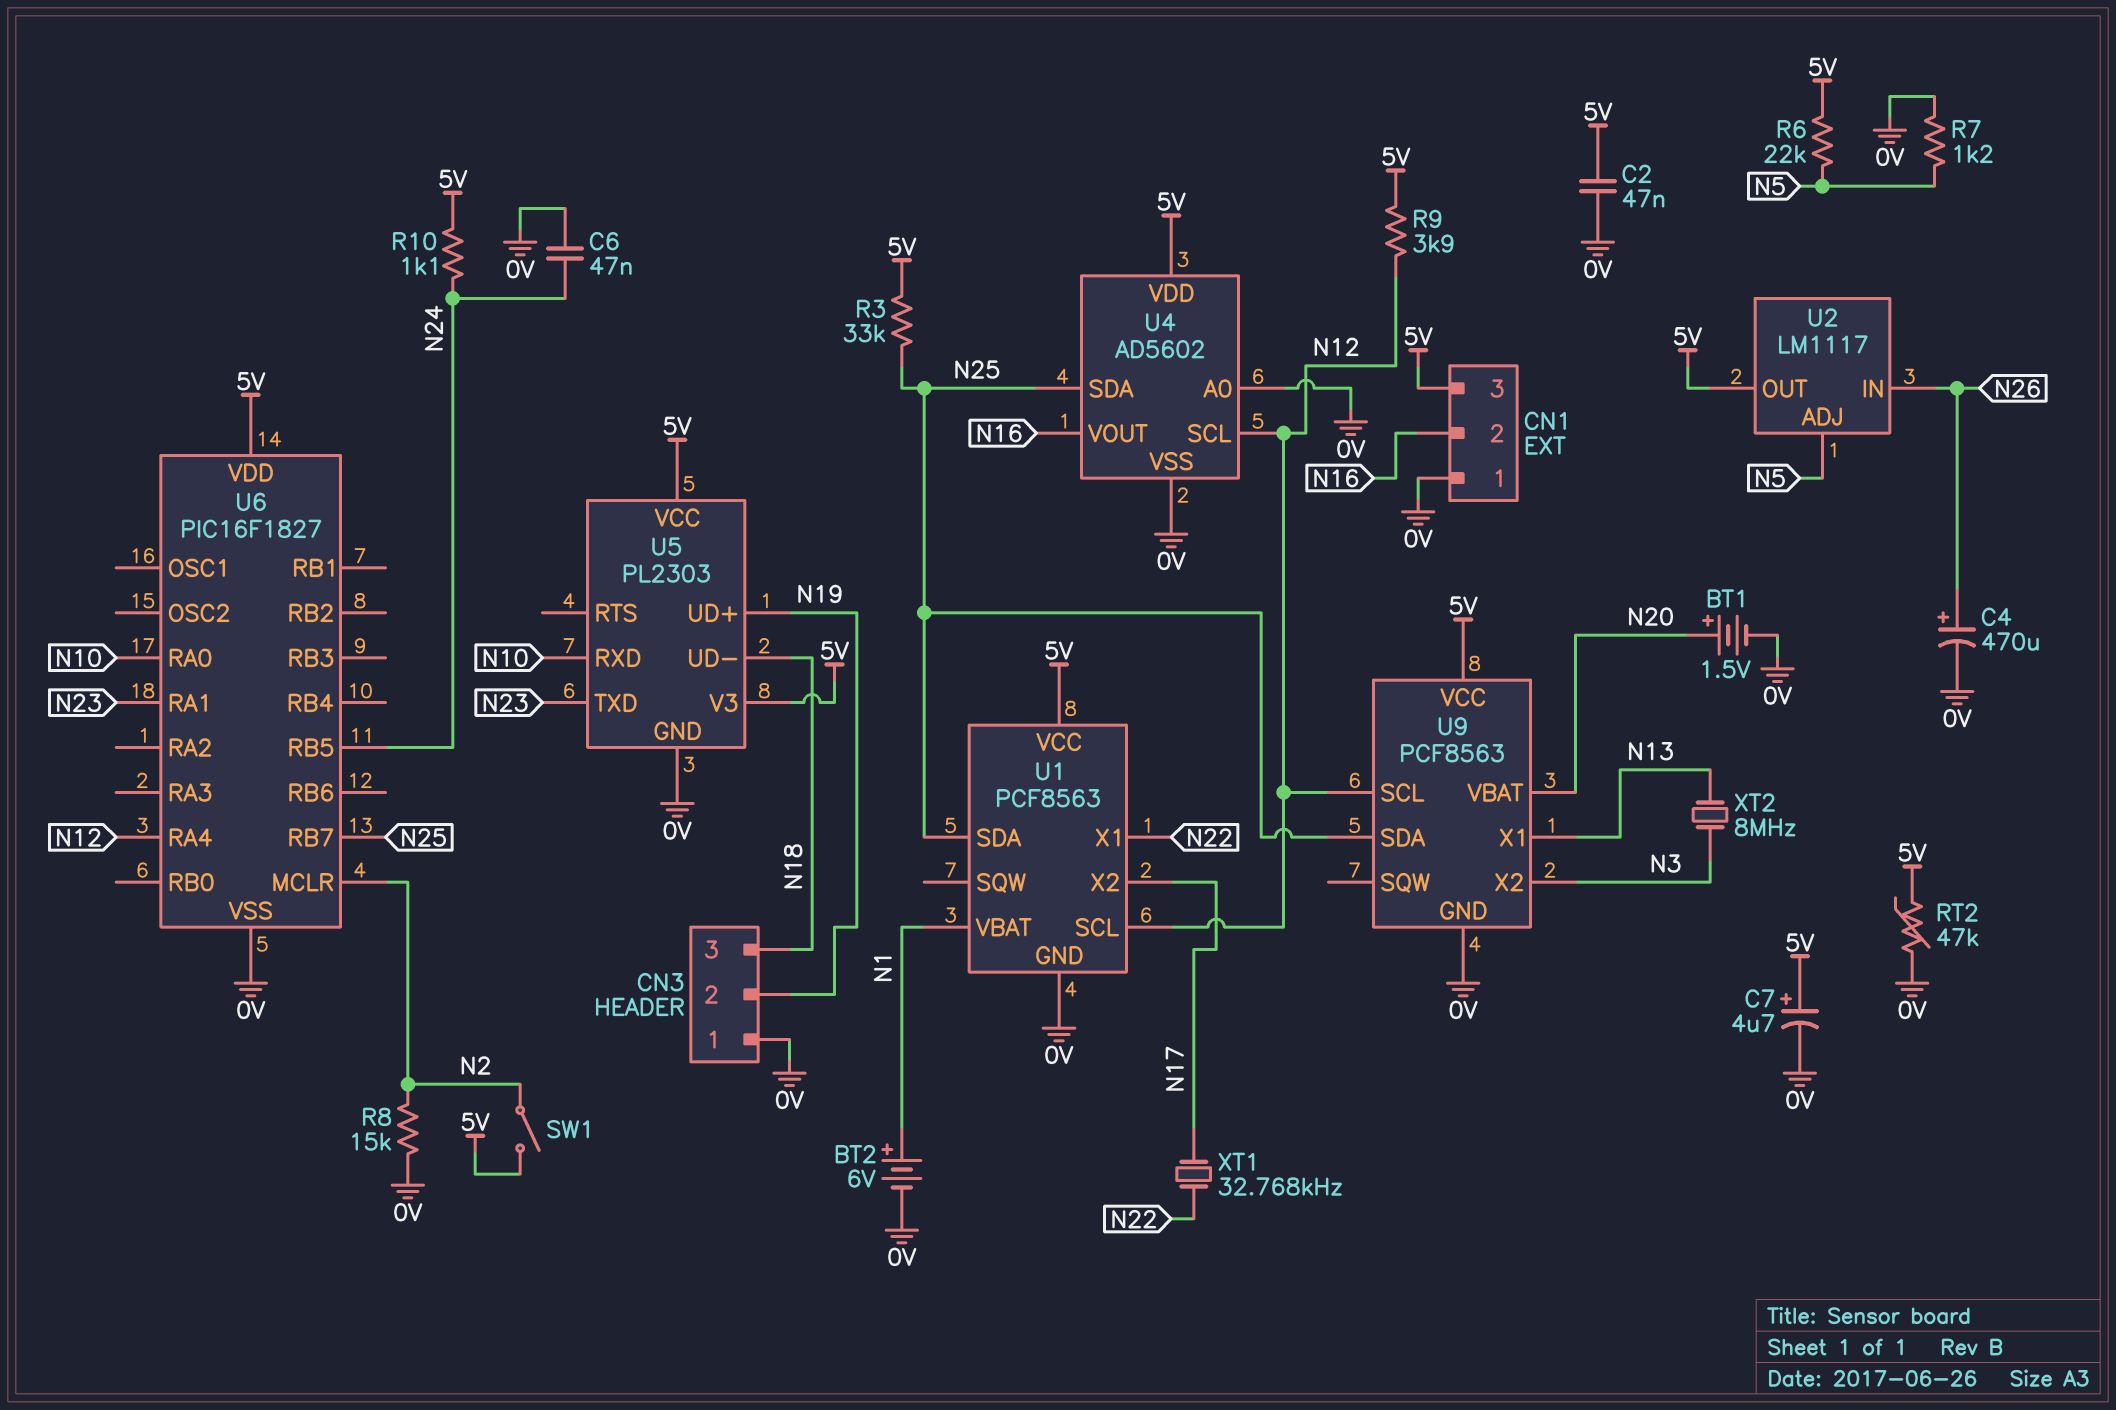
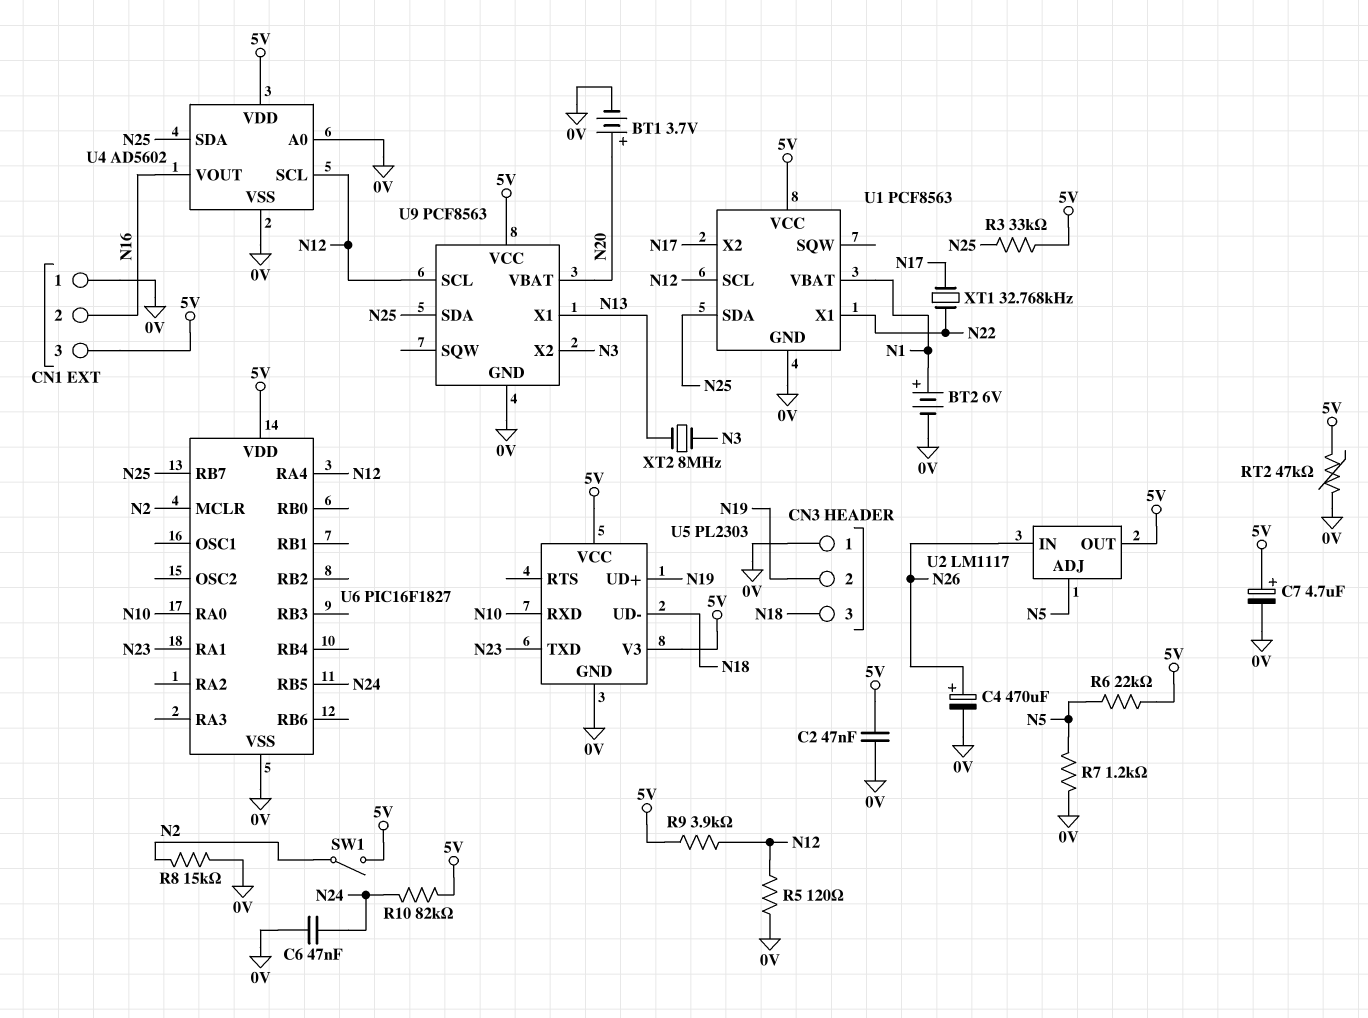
BT1: 1.5V (plus N20, minus 0V) -> 3.7V (plus N20, minus 0V)
R5: none -> 120 (0V, N12)
R10: 1.1k (5V, N24) -> 82k (5V, N24)

